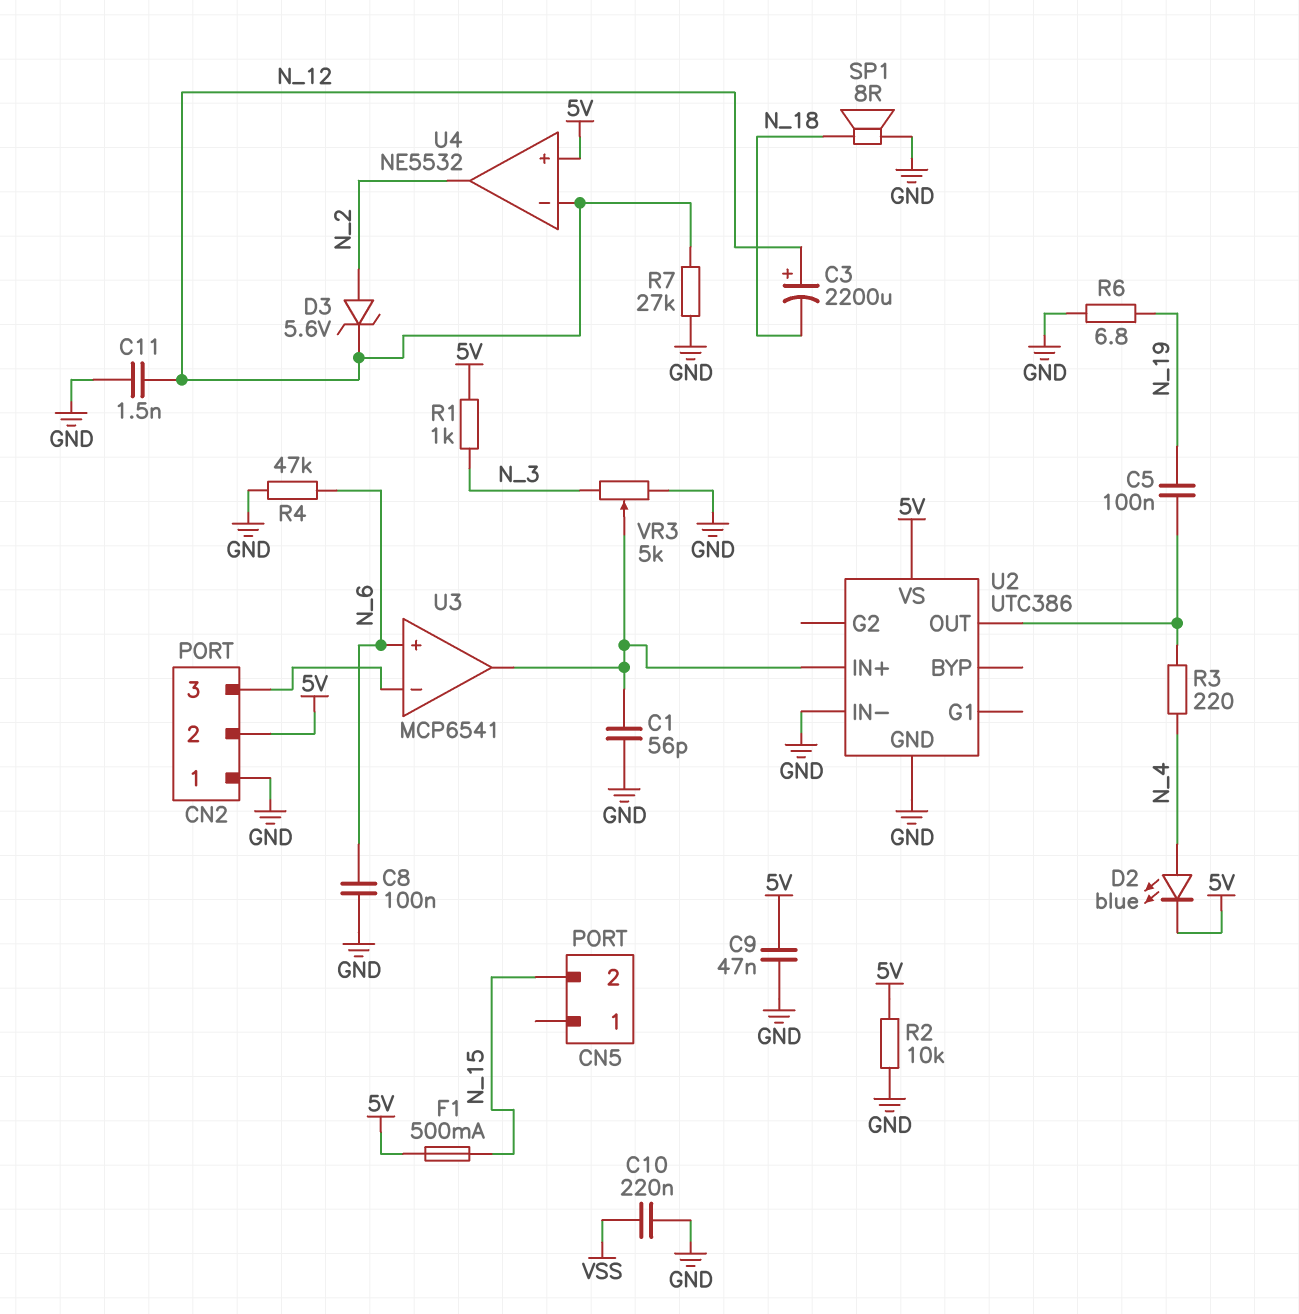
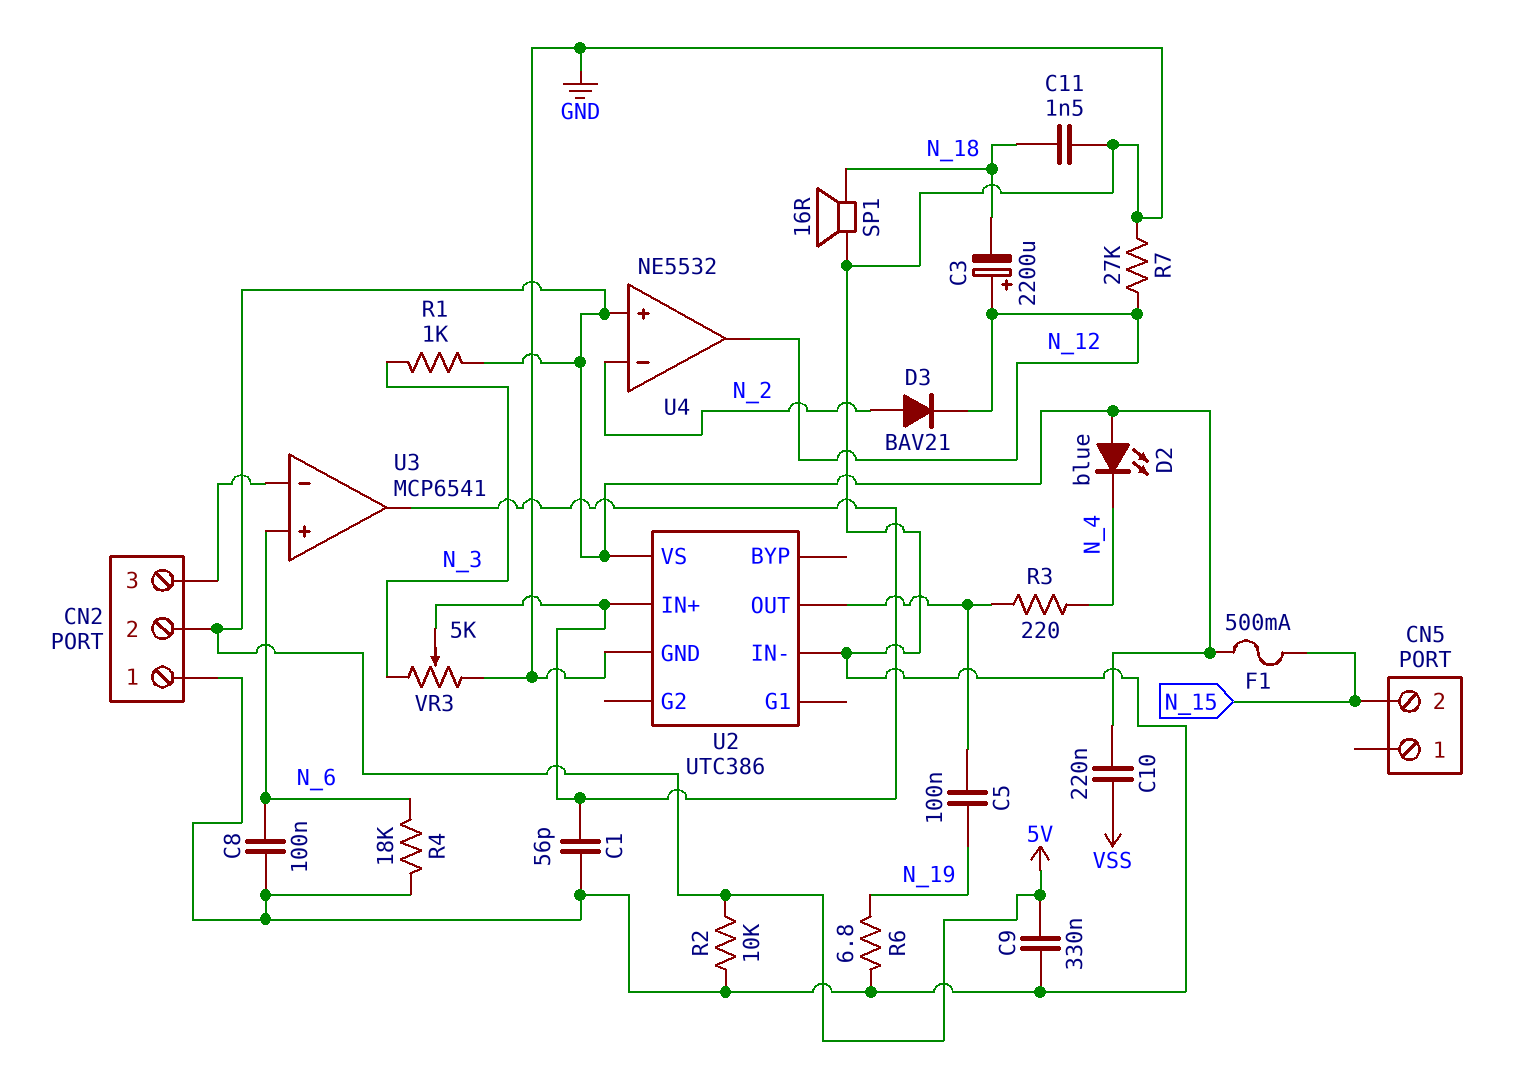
C9: 47nF (5V, GND) -> 330nF (5V, GND)
C10: 220nF (GND, VSS) -> 220nF (5V, VSS)
C11: 1.5nF (GND, N_12) -> 1.5nF (GND, N_18)
D2: LED blue (A N_4, K 5V) -> LED blue (A 5V, K N_4)
D3: zener 5.6V (A N_2, K N_12) -> diode BAV21 (A N_2, K N_12)
R4: 47k (GND, N_6) -> 18k (GND, N_6)
SP1: speaker 8R (GND, N_18) -> speaker 16R (GND, N_18)
U4 pin in-: N_12 -> N_2
U4 pin out: N_2 -> N_12

